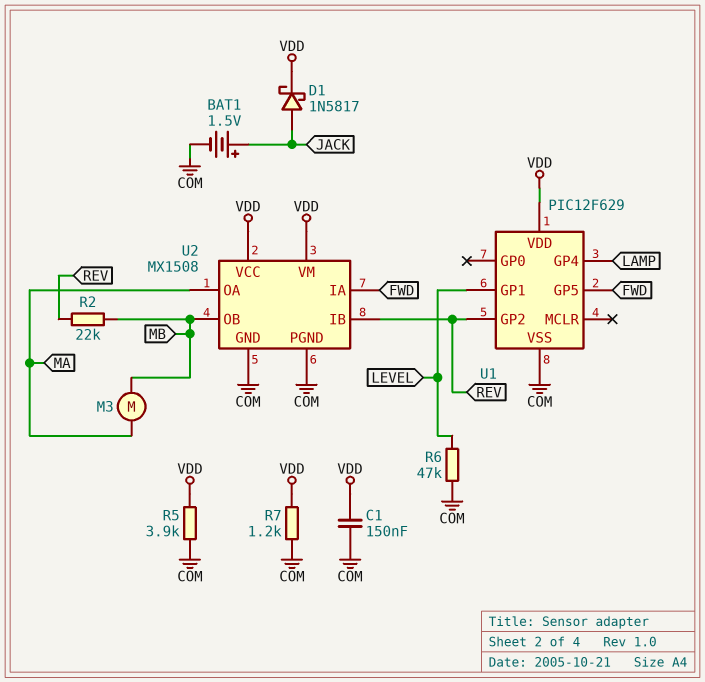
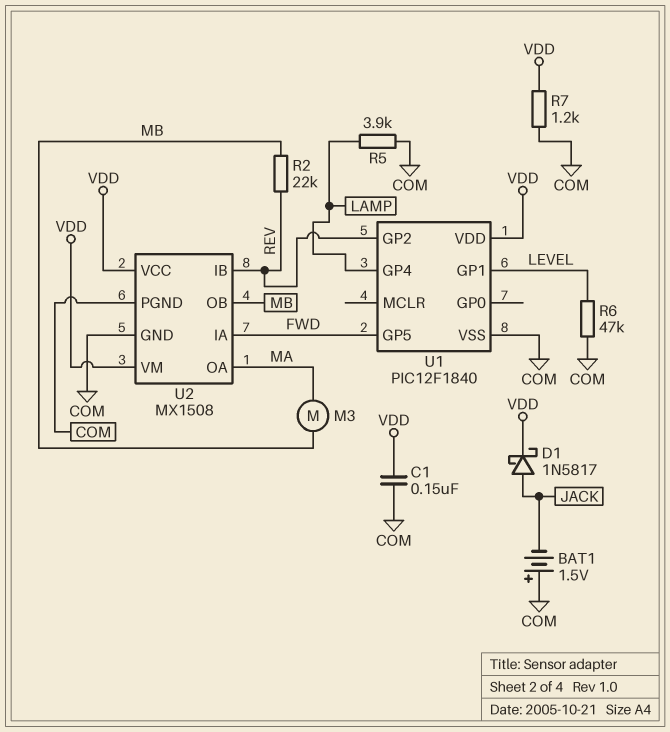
BAT1: 1.5V (plus JACK, minus COM) -> 1.5V (plus COM, minus JACK)
R5: 3.9k (COM, VDD) -> 3.9k (COM, LAMP)
U1: PIC12F629 -> PIC12F1840

